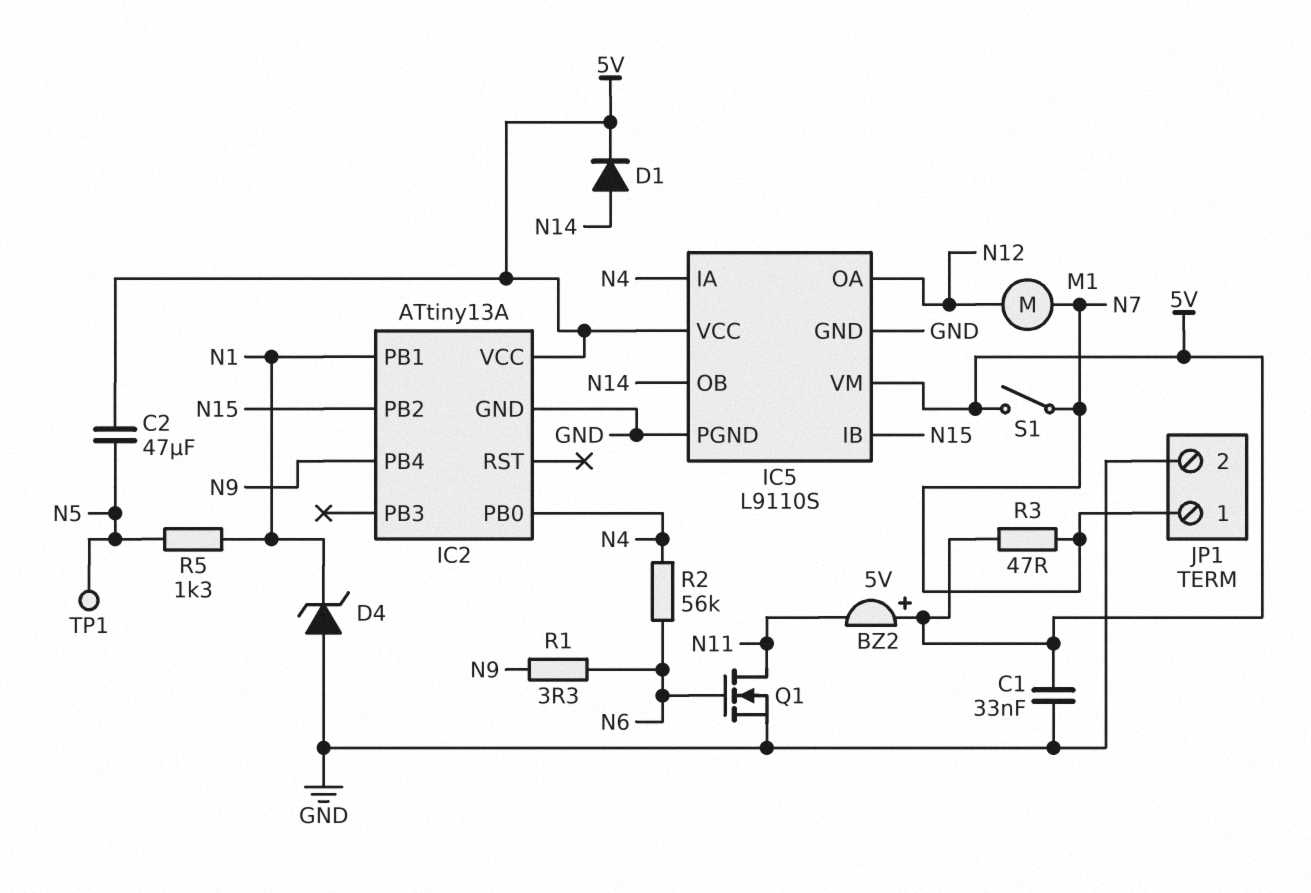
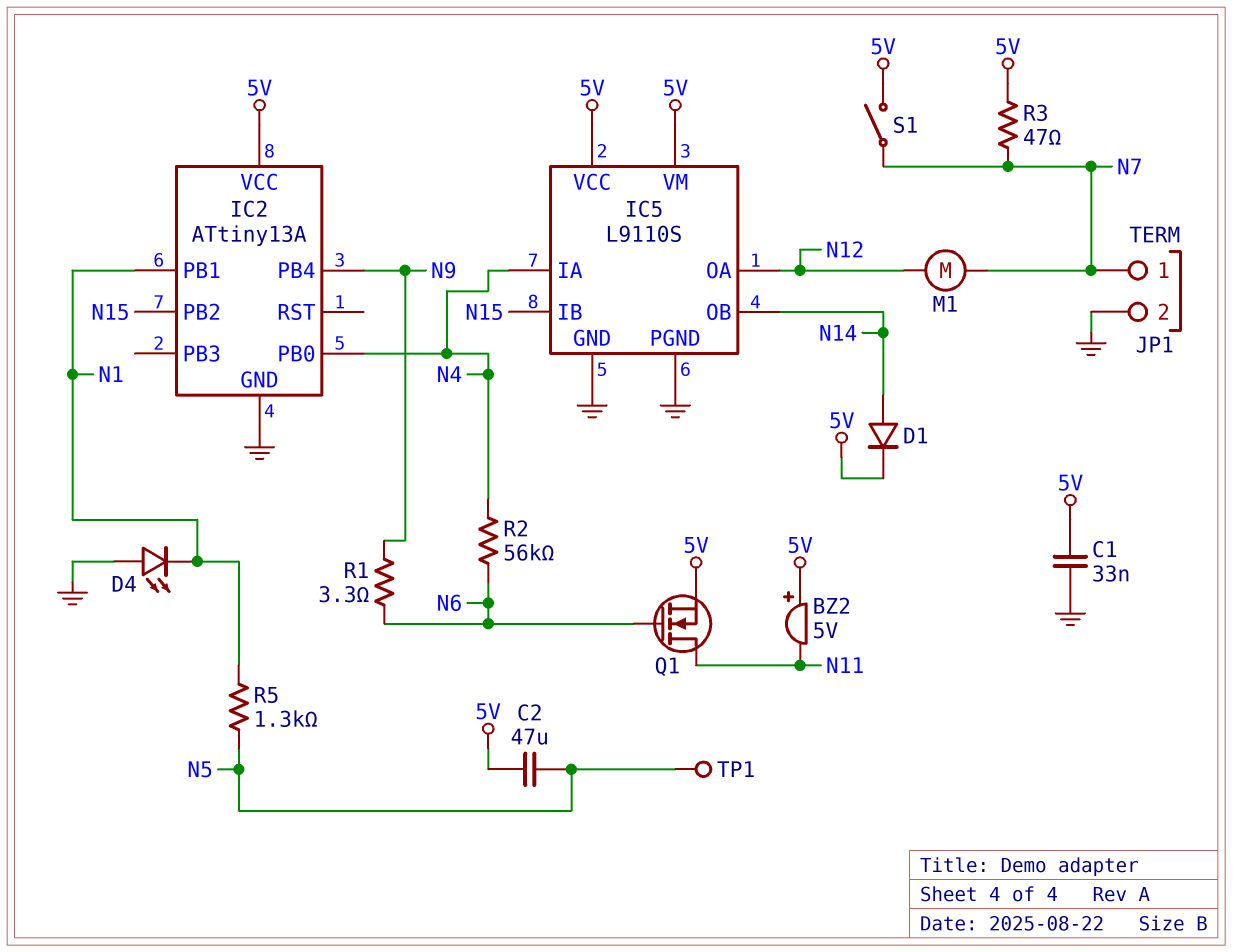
D4: zener (A GND, K N1) -> LED (A GND, K N1)
Q1: NMOS (G N6, D N11, S GND) -> NMOS (G N6, D N11, S 5V)

